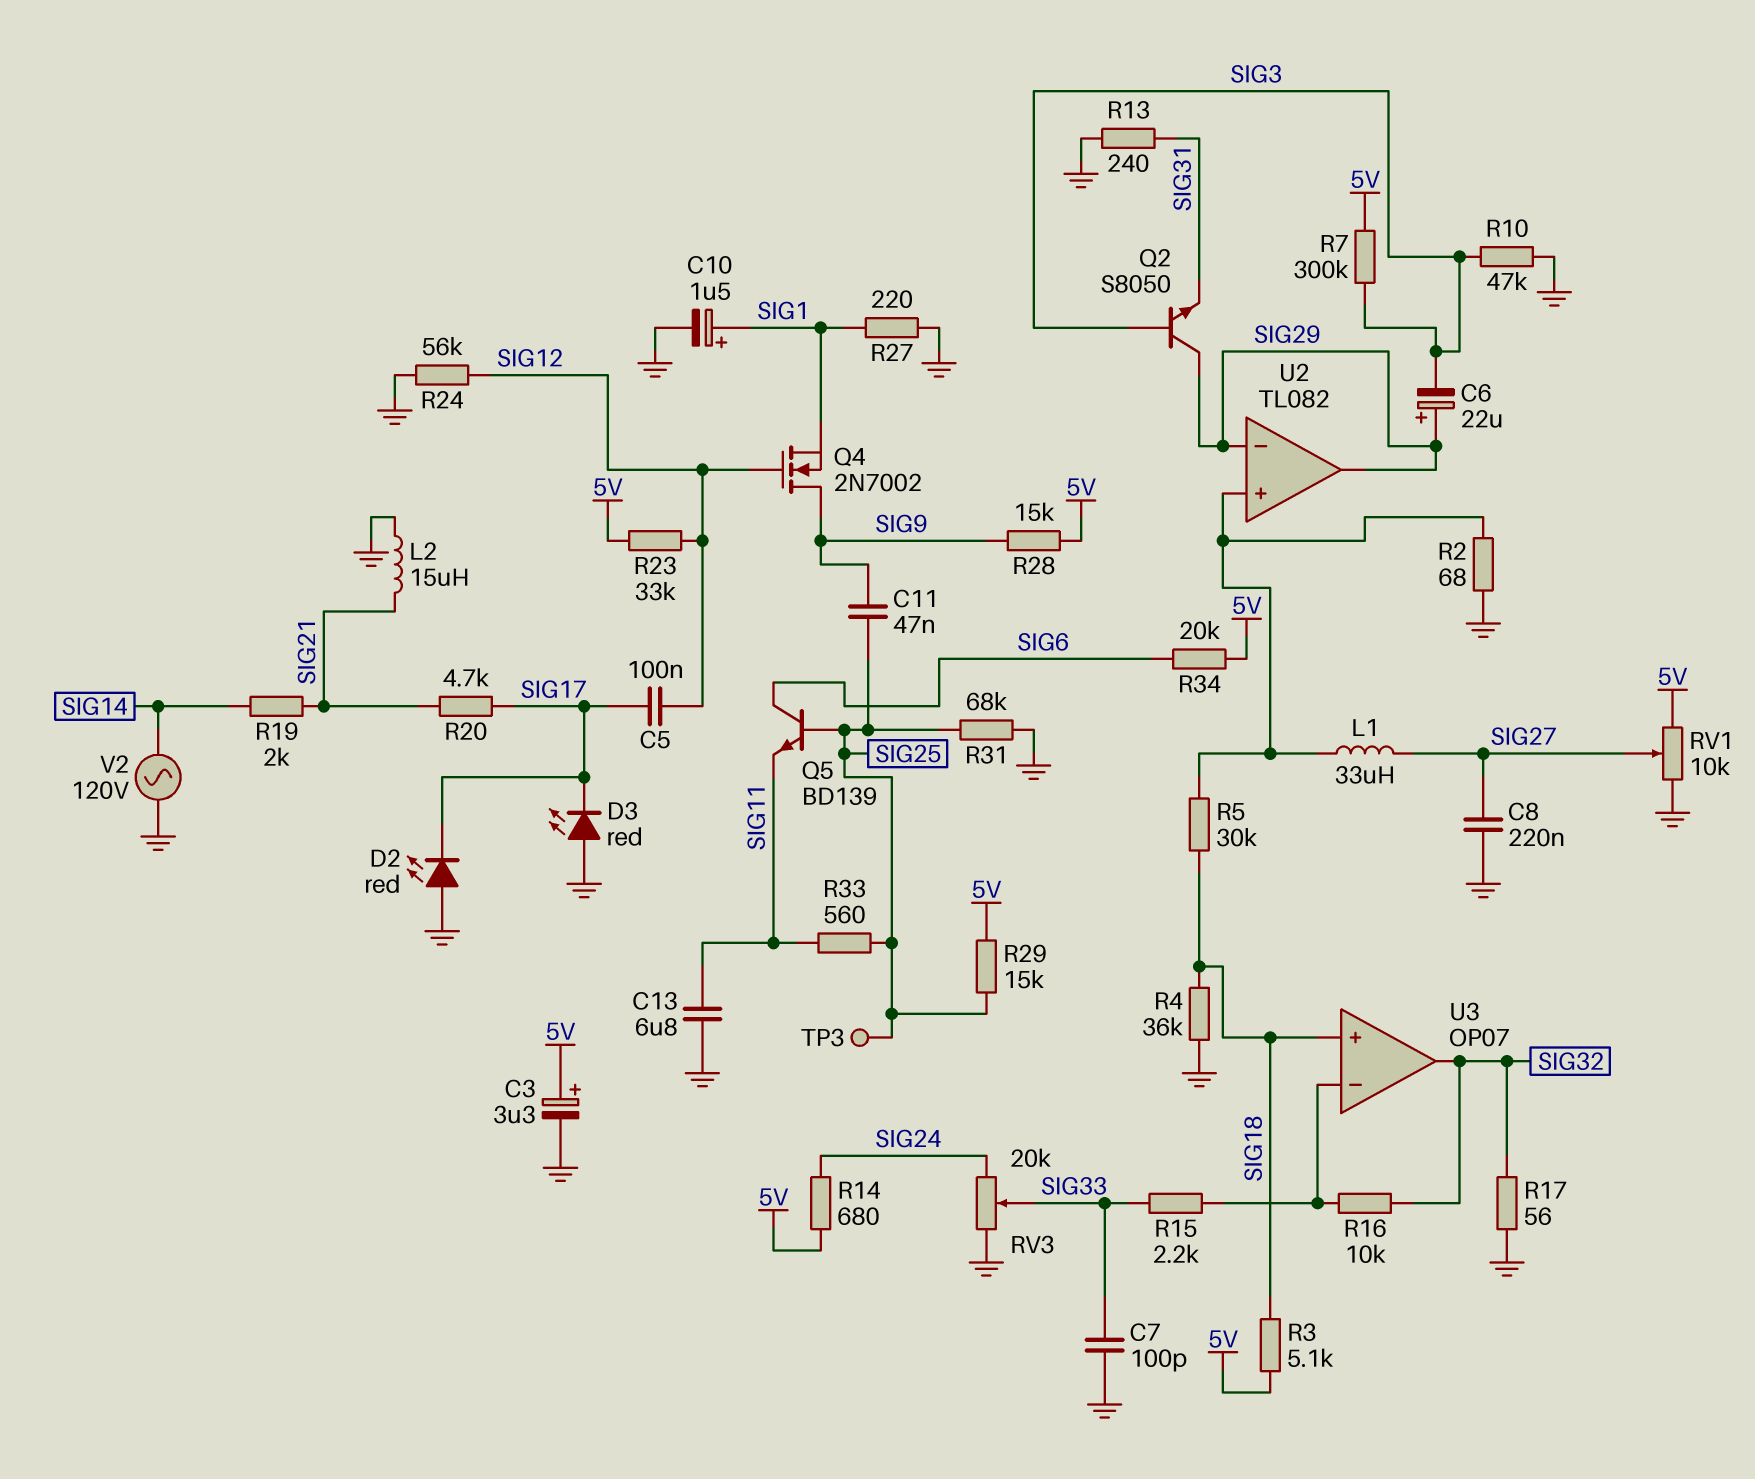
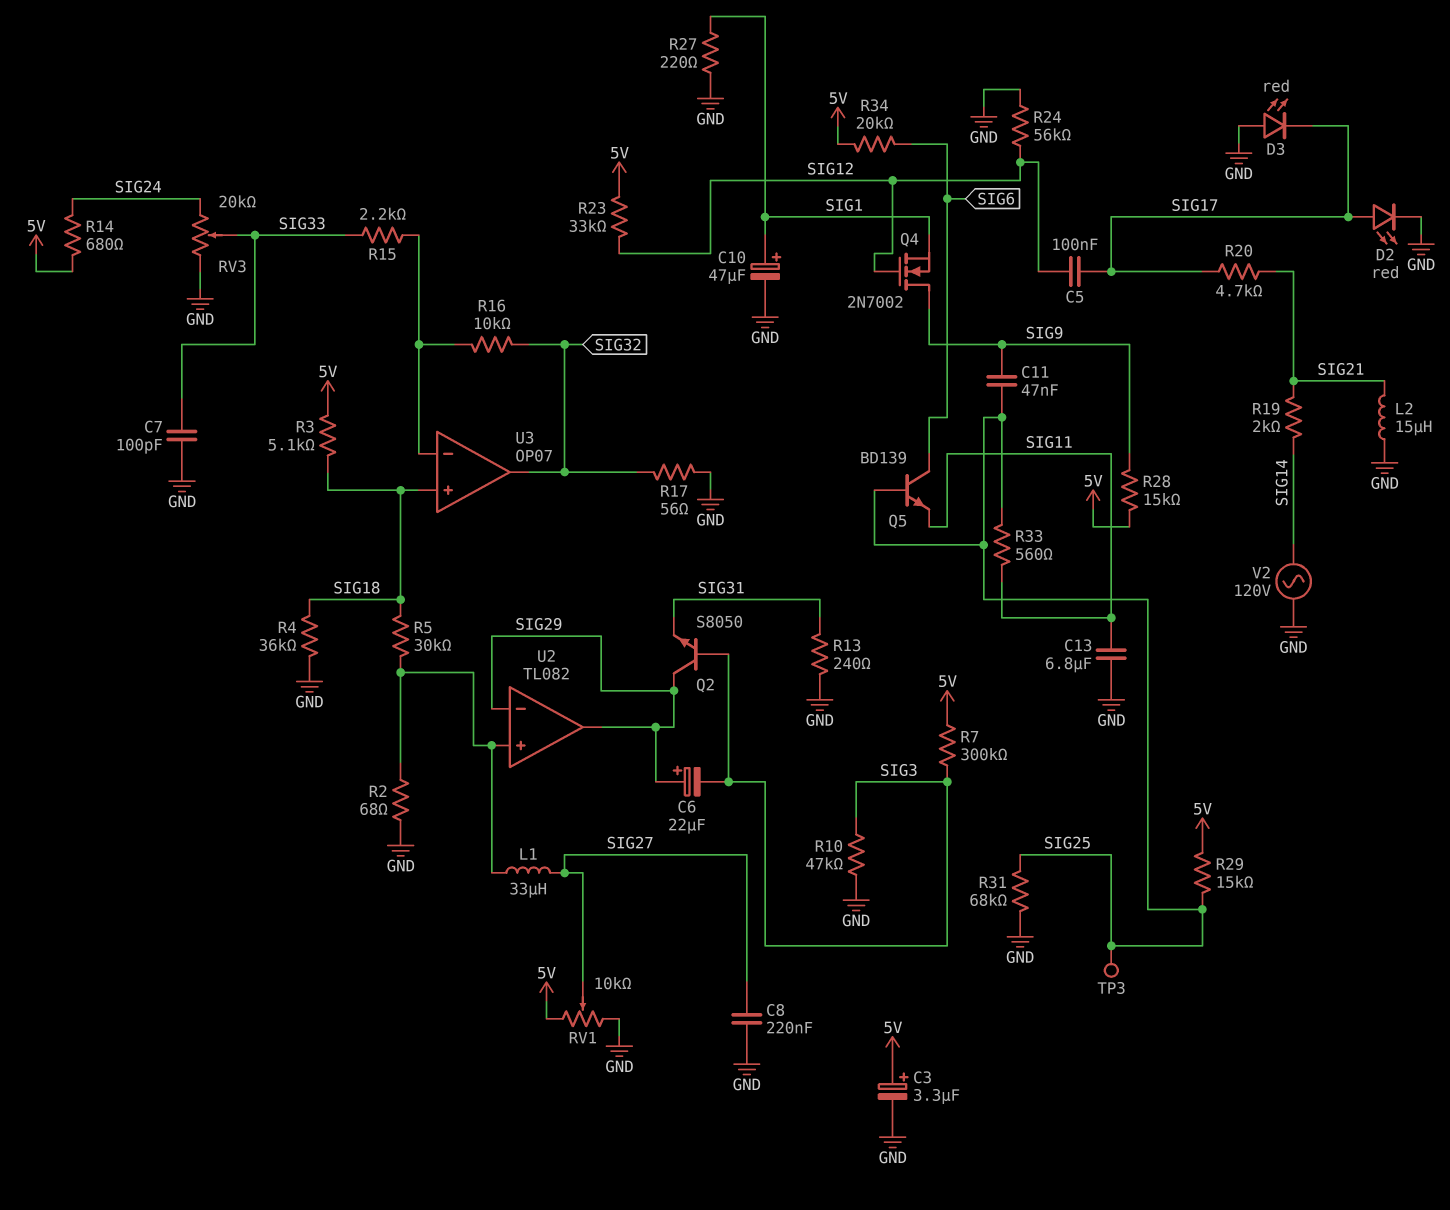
C10: 1.5uF (plus SIG1, minus GND) -> 47uF (plus SIG1, minus GND)
D2: LED red (A GND, K SIG17) -> LED red (A SIG17, K GND)

